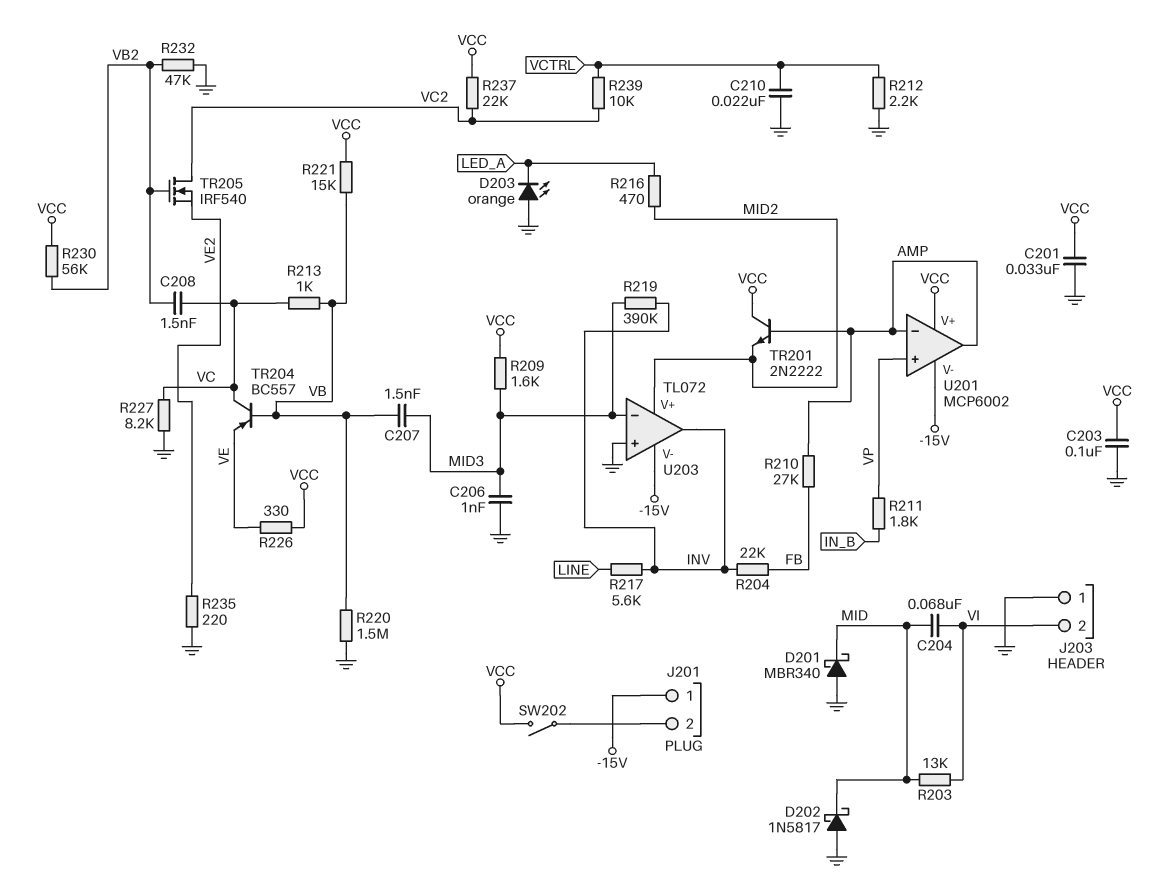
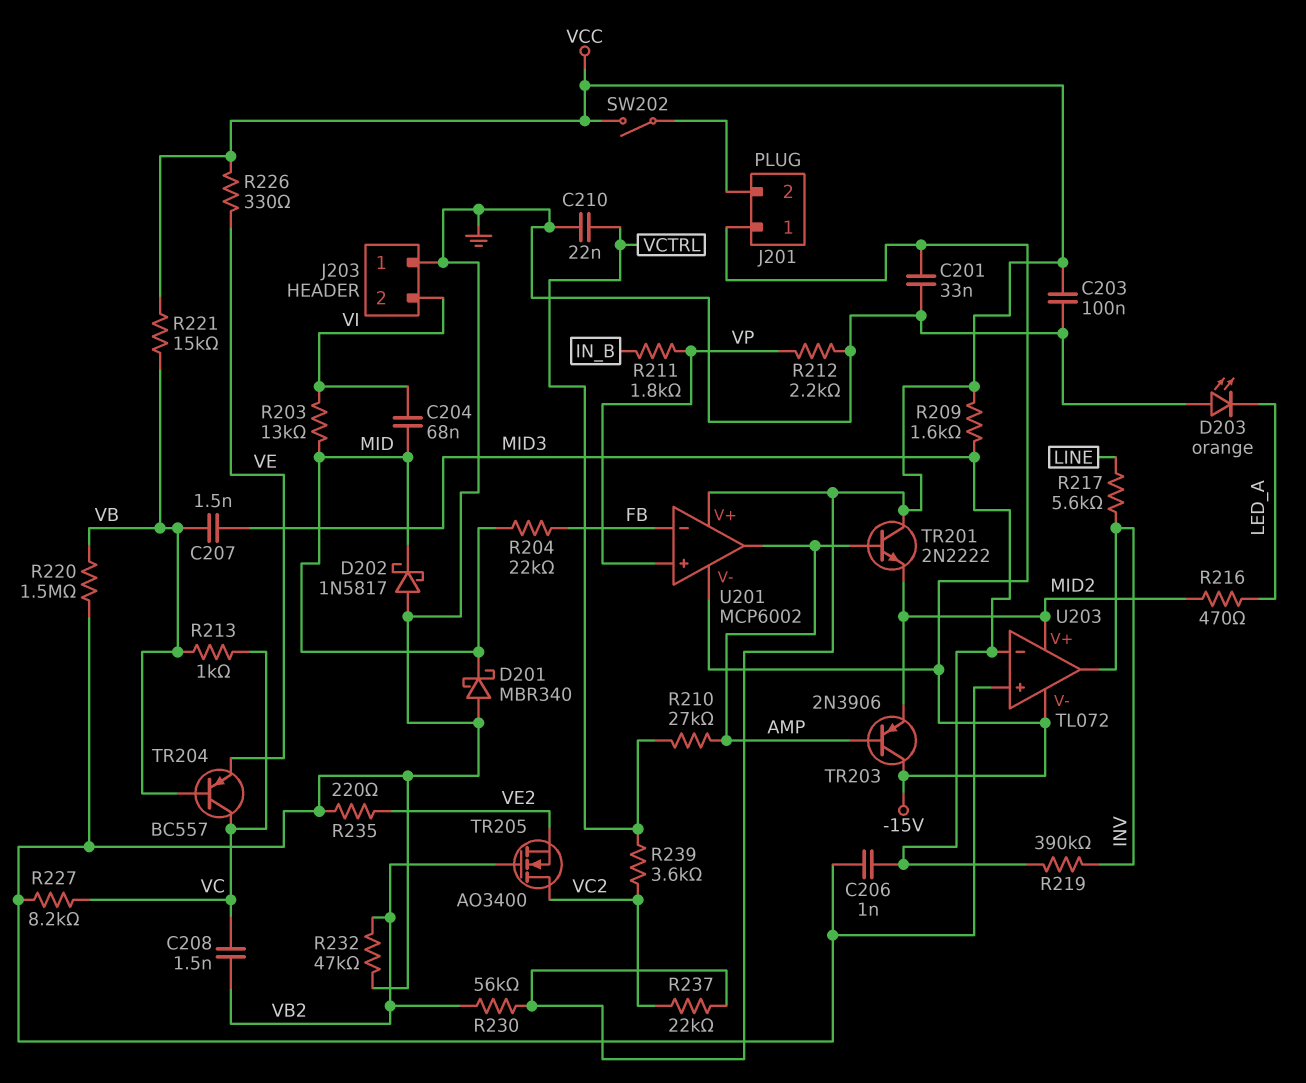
C201: 33nF (GND, VCC) -> 33nF (-15V, GND)
R204: 22k (FB, INV) -> 22k (FB, MID)
R210: 27k (AMP, FB) -> 27k (AMP, VCTRL)
R212: 2.2k (GND, VCTRL) -> 2.2k (GND, VP)
R239: 10k (VC2, VCTRL) -> 3.6k (VC2, VCTRL)
TR203: none -> PNP 2N3906 (B AMP, C -15V, E MID2)
TR205: NMOS IRF540 (G VB2, D VC2, S VE2) -> NMOS AO3400 (G VB2, D VC2, S VE2)
U201 pin in-: AMP -> FB

